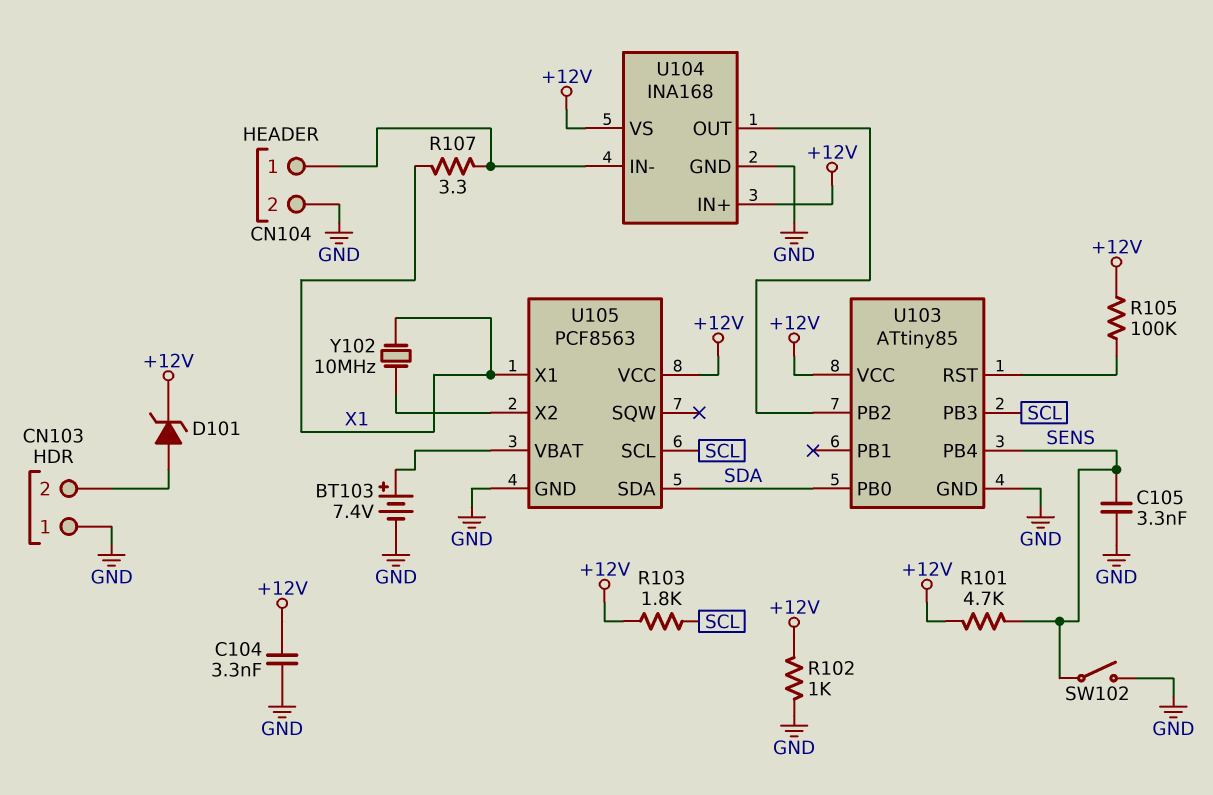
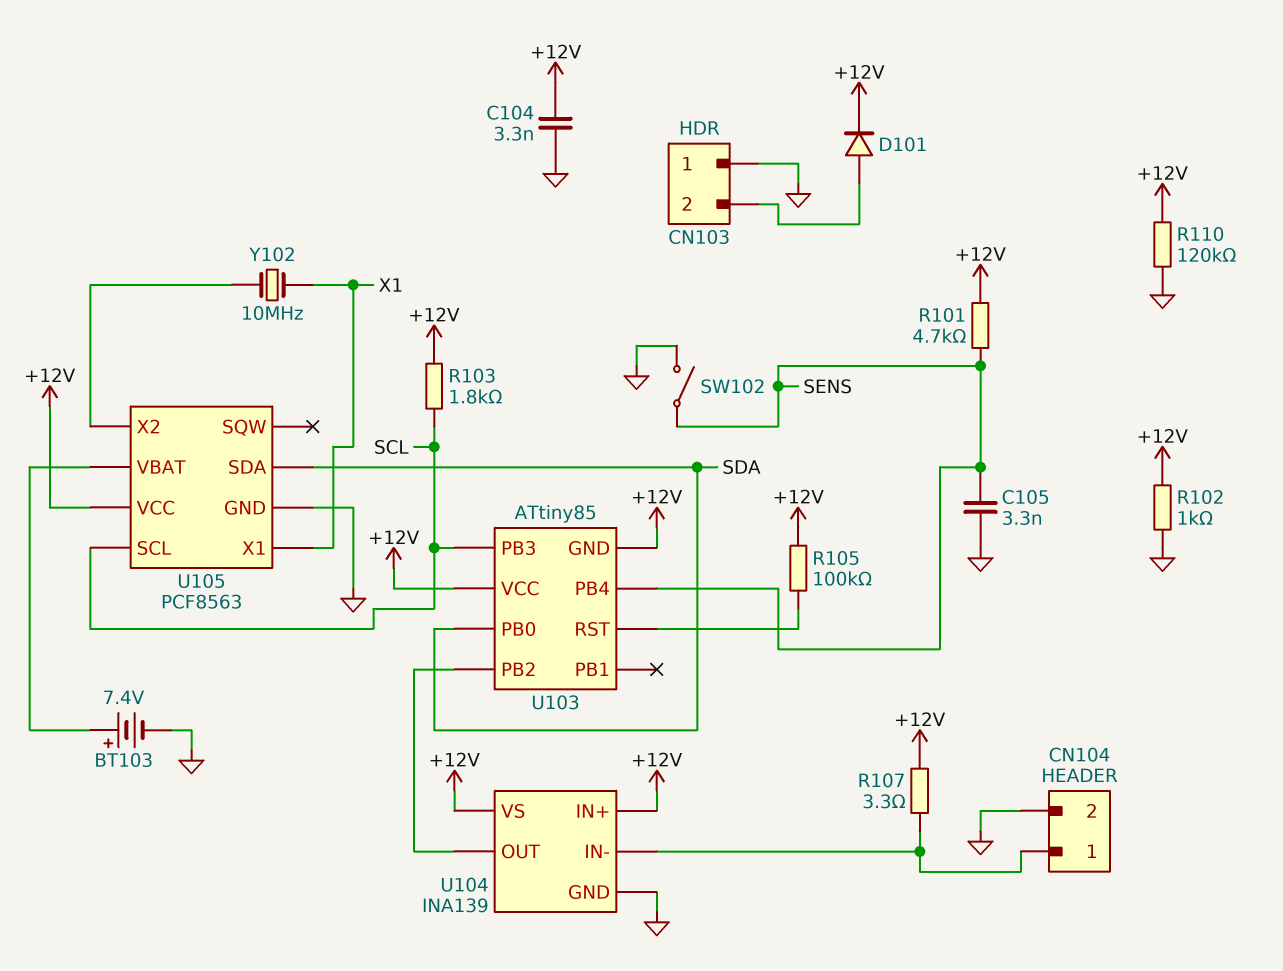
D101: zener (A CN103/2, K +12V) -> diode (A CN103/2, K +12V)
R107: 3.3 (CN104/1, X1) -> 3.3 (+12V, CN104/1)
R110: none -> 120k (+12V, GND)
U103 pin GND: GND -> +12V
U104: INA168 -> INA139

